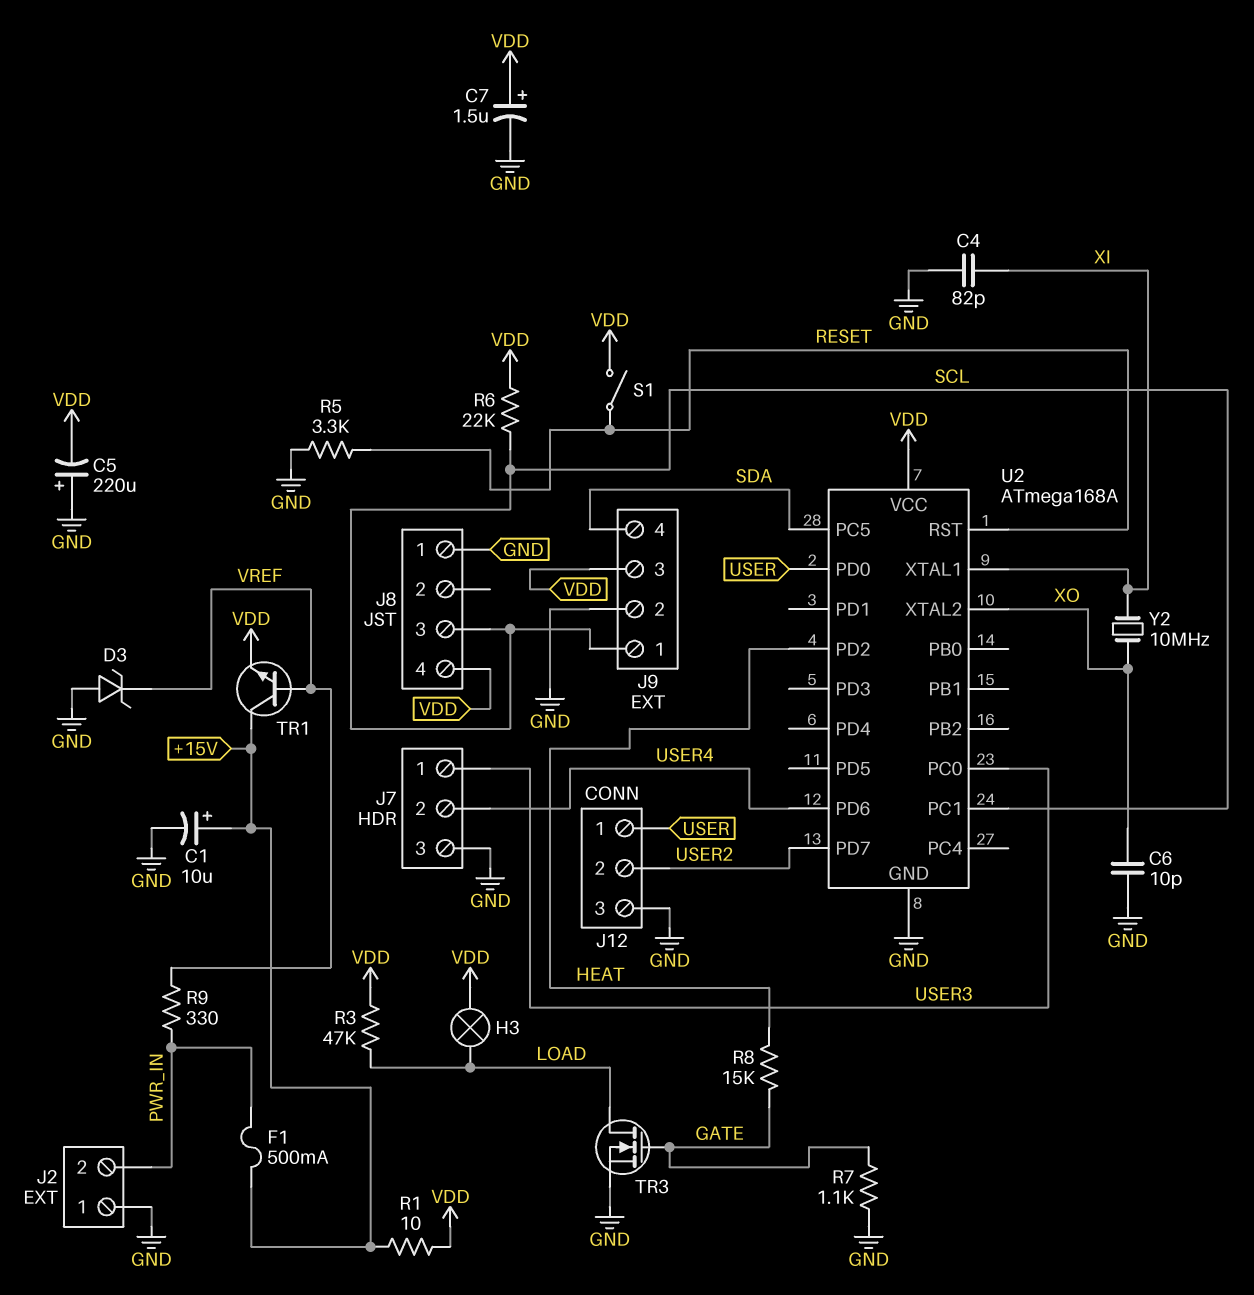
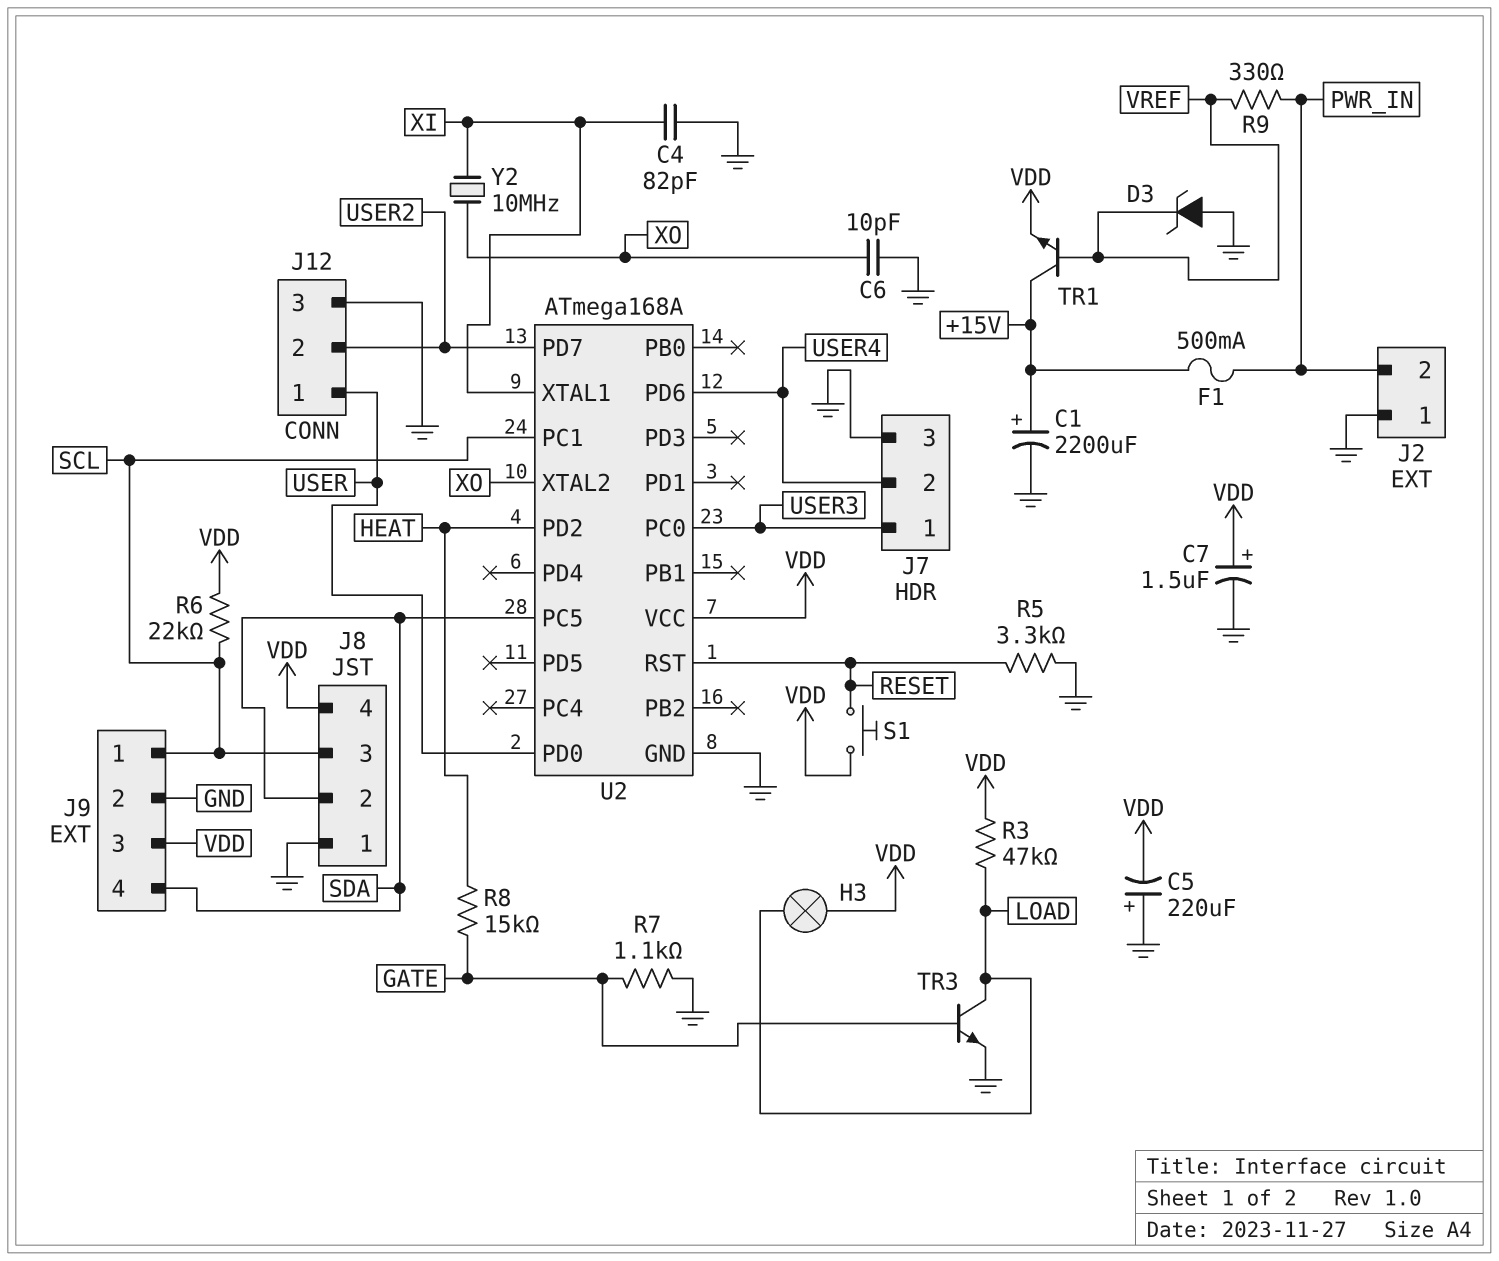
C1: 10uF (plus +15V, minus GND) -> 2200uF (plus +15V, minus GND)
J8 pin 2: none -> SDA
R1: 10 (+15V, VDD) -> none
S1: switch (RESET, VDD) -> button (RESET, VDD)
TR3: NMOS (G GATE, D LOAD, S GND) -> NPN (B GATE, C LOAD, E GND)

